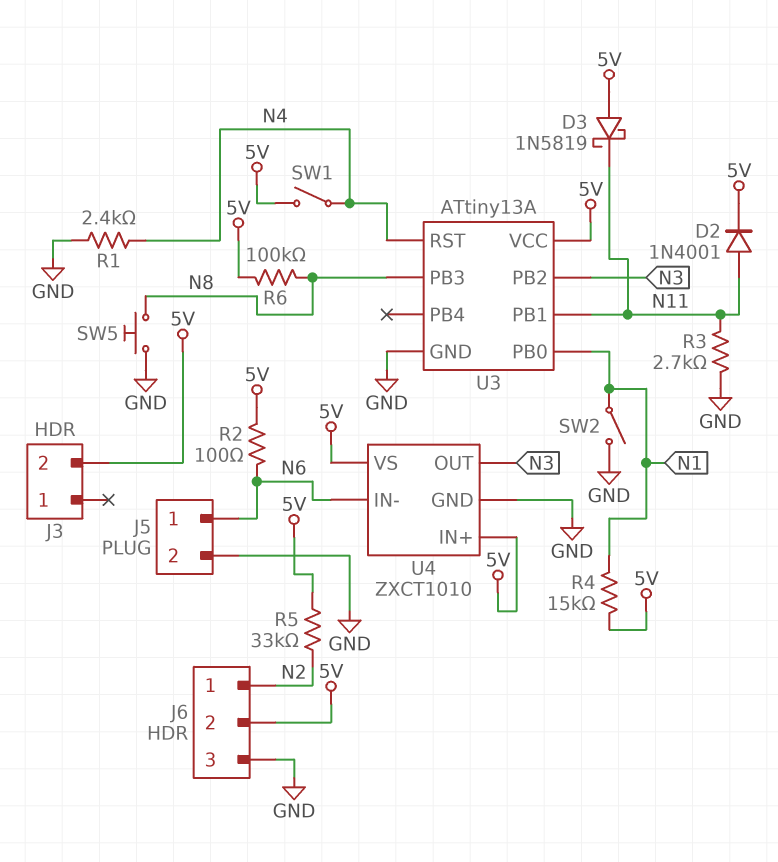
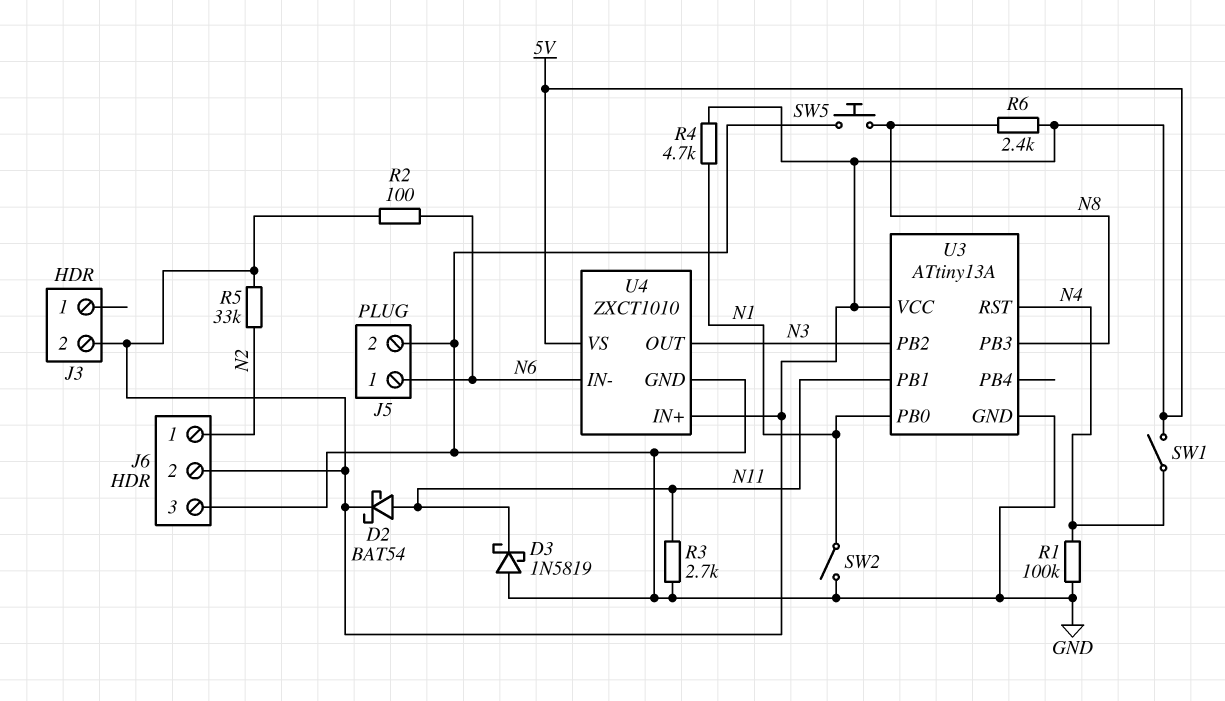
D2: diode 1N4001 (A N11, K 5V) -> schottky BAT54 (A N11, K 5V)
D3: schottky 1N5819 (A 5V, K N11) -> schottky 1N5819 (A GND, K N11)
R1: 2.4k (GND, N4) -> 100k (GND, N4)
R4: 15k (5V, N1) -> 4.7k (5V, N1)
R6: 100k (5V, N8) -> 2.4k (5V, N8)

